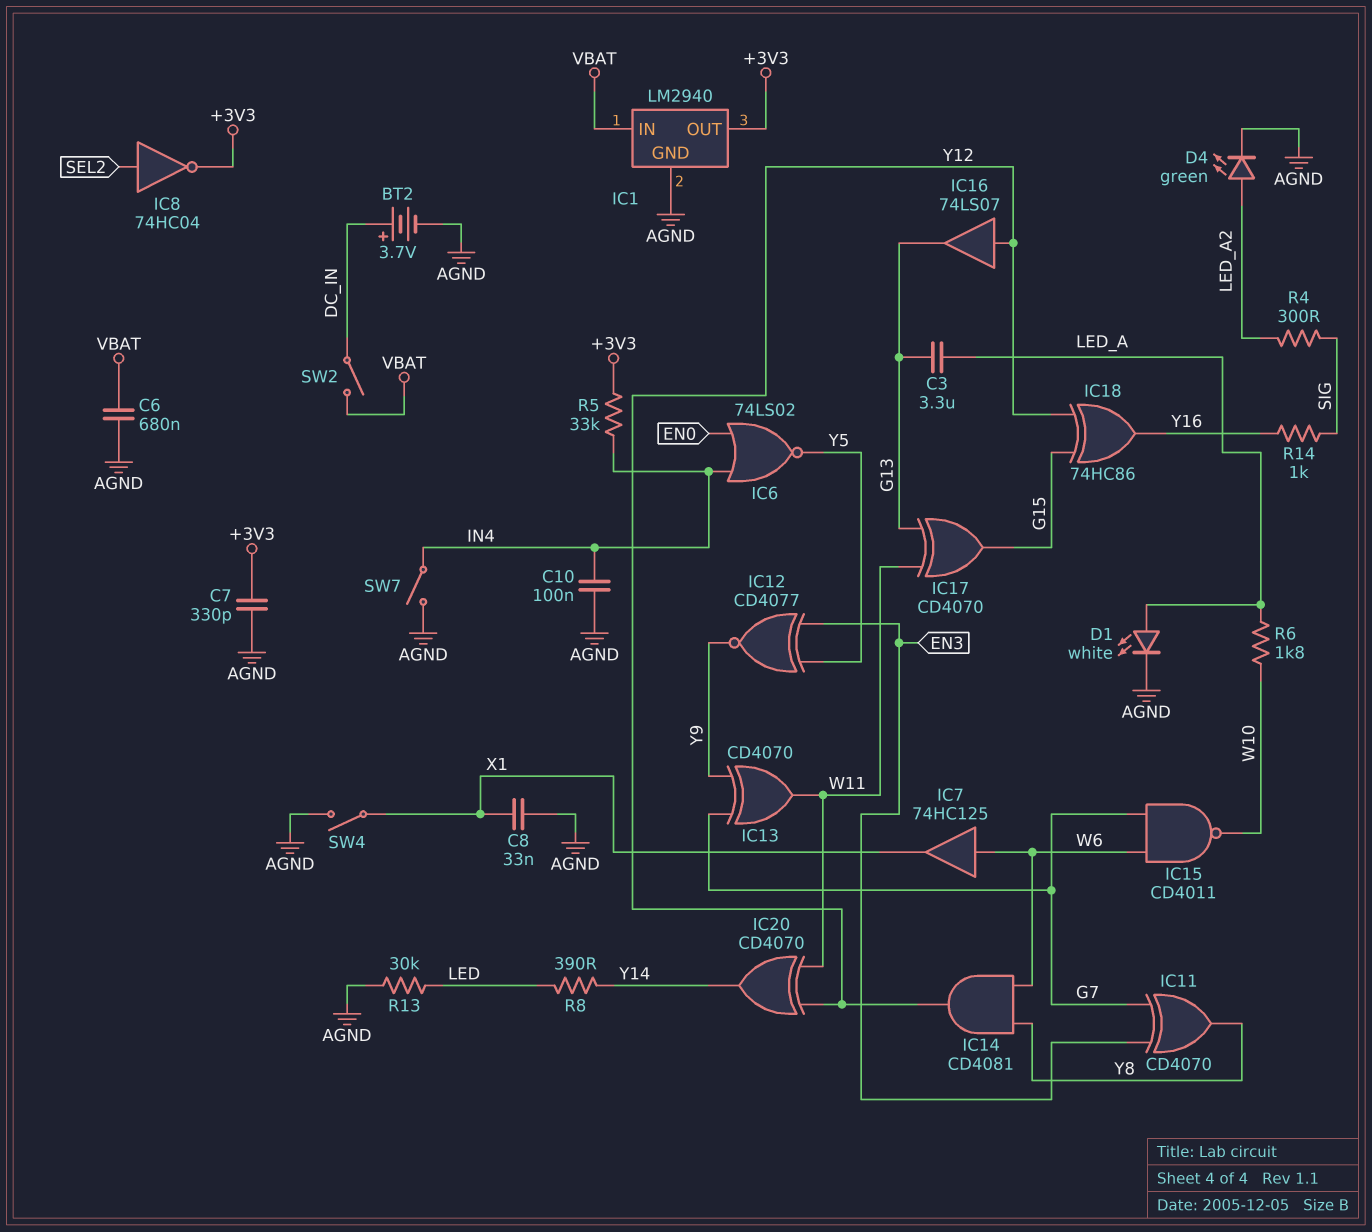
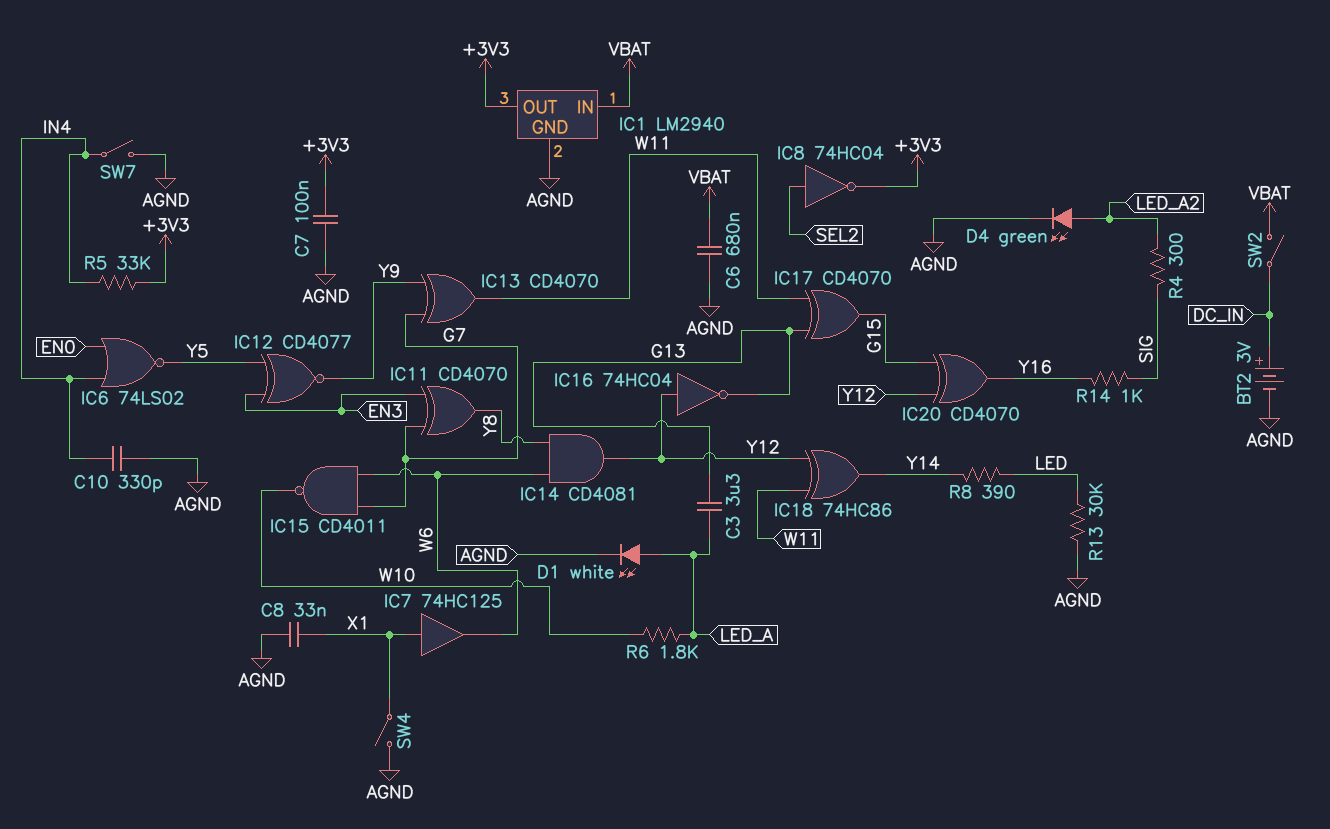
BT2: 3.7V (plus DC_IN, minus AGND) -> 3V (plus DC_IN, minus AGND)
C7: 330pF (+3V3, AGND) -> 100nF (+3V3, AGND)
C10: 100nF (AGND, IN4) -> 330pF (AGND, IN4)
IC7: buffer 74HC125 (in W6, out X1) -> buffer 74HC125 (in X1, out W6)
IC16: buffer 74LS07 (in Y12, out G13) -> NOT 74HC04 (in Y12, out G13)
IC18: XOR 74HC86 (in G15, in Y12, out Y16) -> XOR 74HC86 (in W11, in Y12, out Y14)
IC20: XOR CD4070 (in W11, in Y12, out Y14) -> XOR CD4070 (in G15, in Y12, out Y16)

